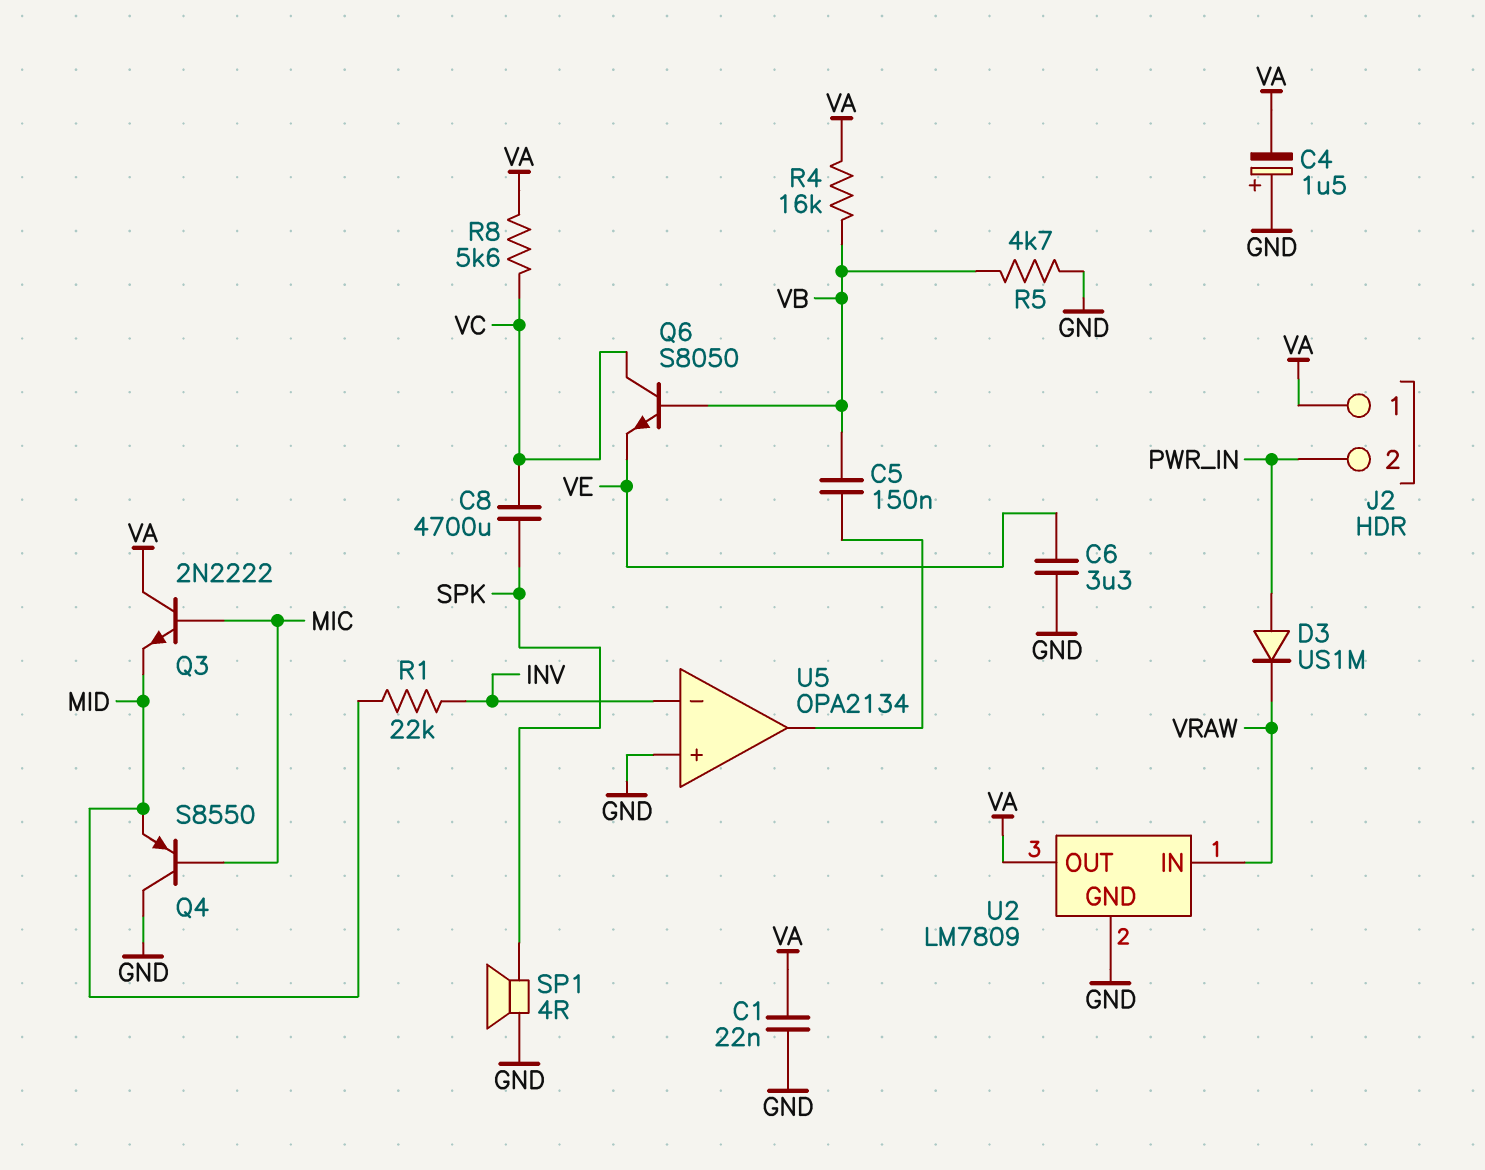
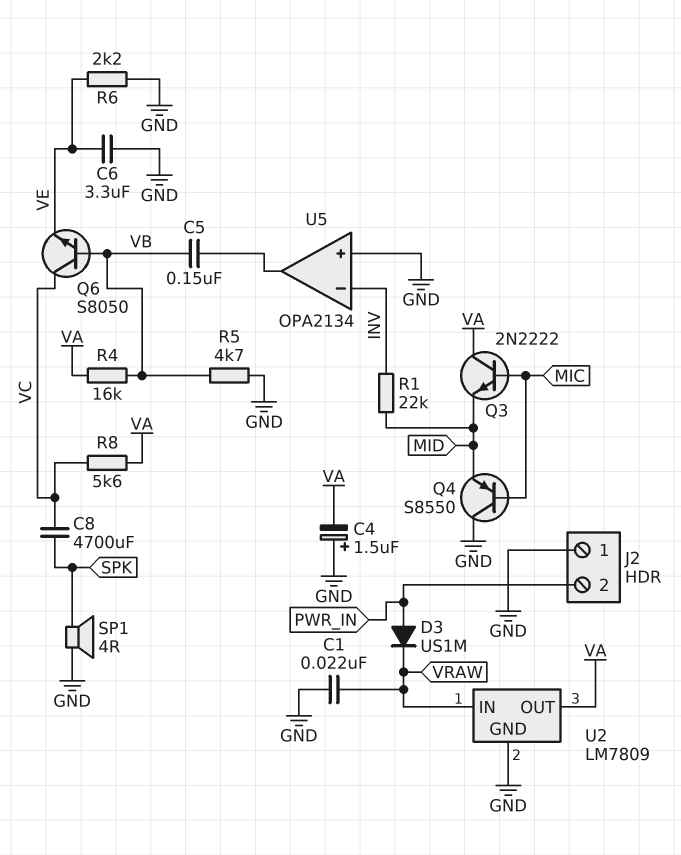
C1: 22nF (GND, VA) -> 22nF (GND, VRAW)
J2 pin 1: VA -> GND
R6: none -> 2.2k (GND, VE)

